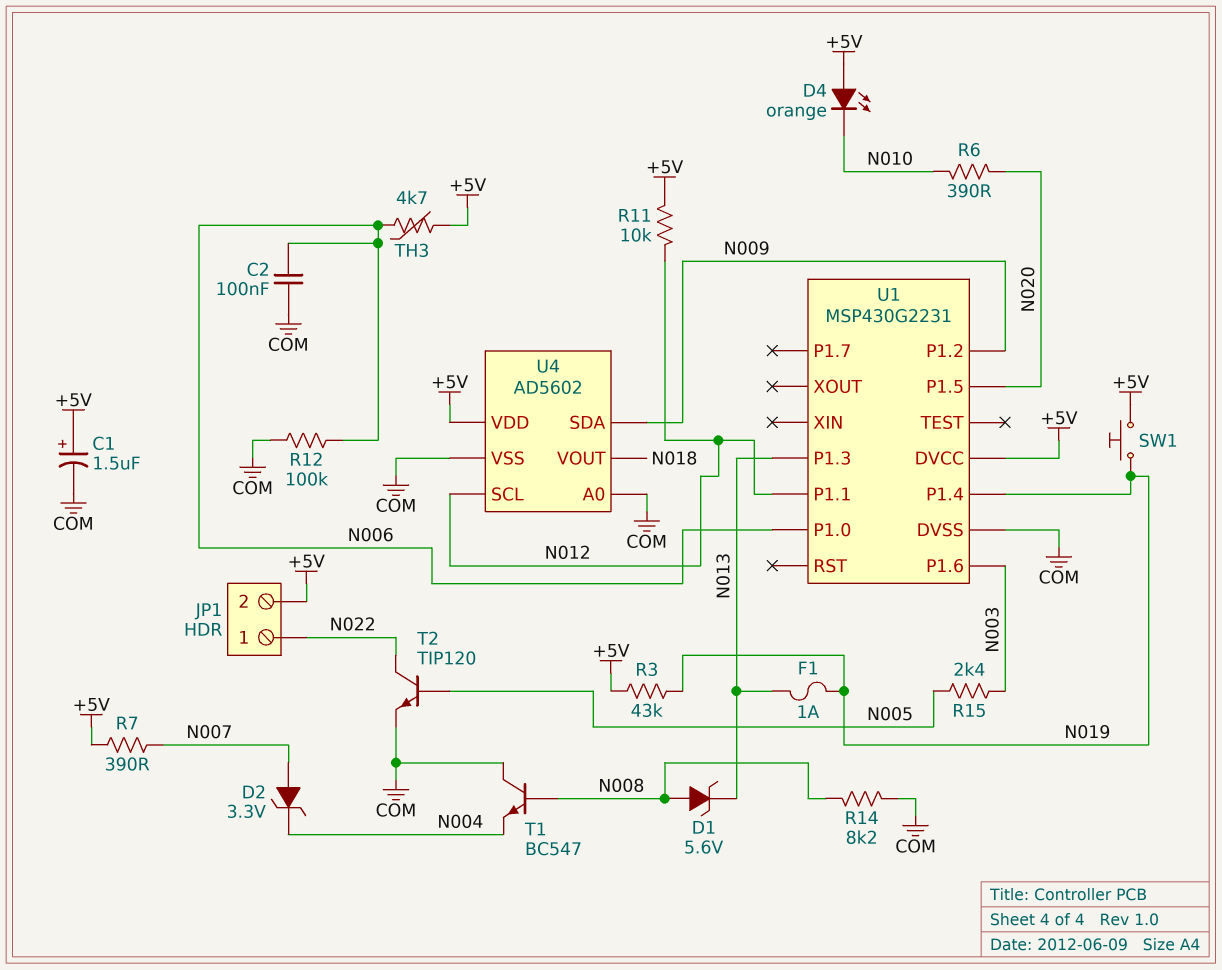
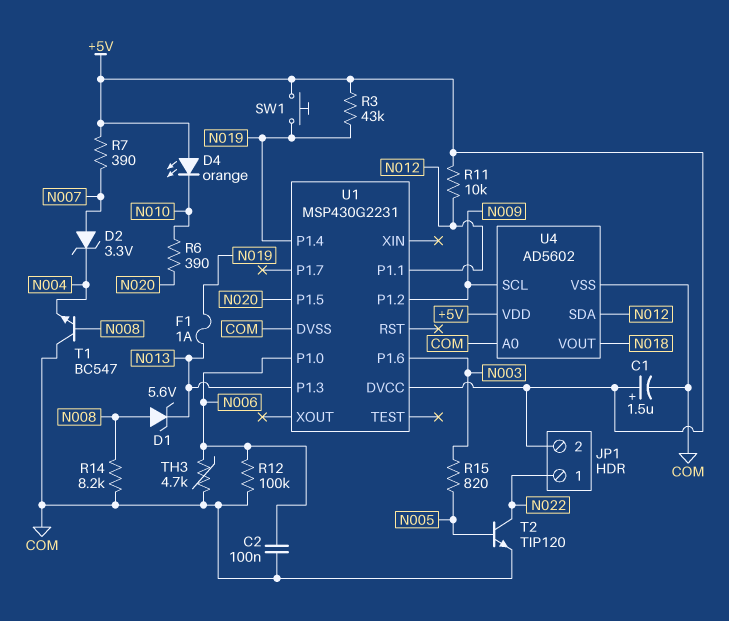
R15: 2.4k (N003, N005) -> 820 (N003, N005)
TH3: 4.7k (+5V, N006) -> 4.7k (COM, N006)
U4 pin SCL: N012 -> N009
U4 pin SDA: N009 -> N012

